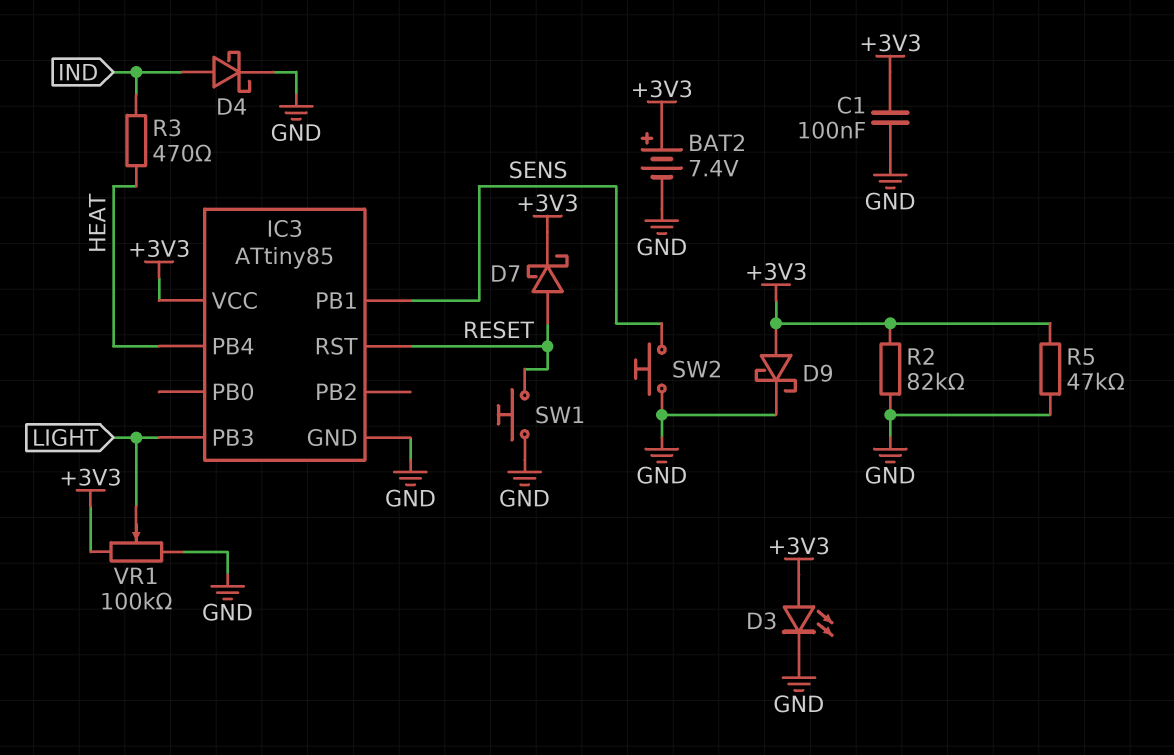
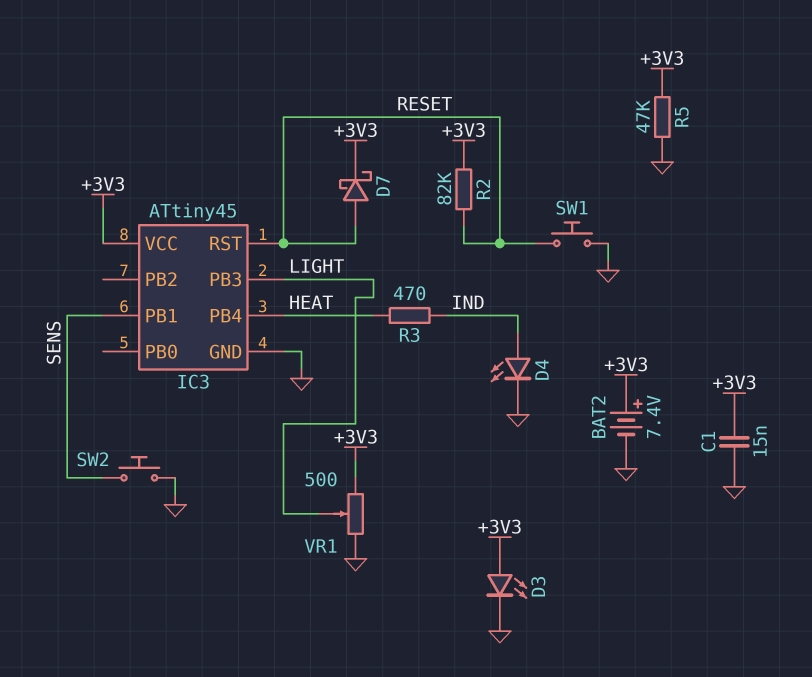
C1: 100nF (+3V3, GND) -> 15nF (+3V3, GND)
D4: schottky (A IND, K GND) -> LED (A IND, K GND)
D9: schottky (A +3V3, K GND) -> none
IC3: ATtiny85 -> ATtiny45
R2: 82k (+3V3, GND) -> 82k (+3V3, RESET)
VR1: 100k (+3V3, GND, wiper LIGHT) -> 500 (+3V3, GND, wiper LIGHT)

